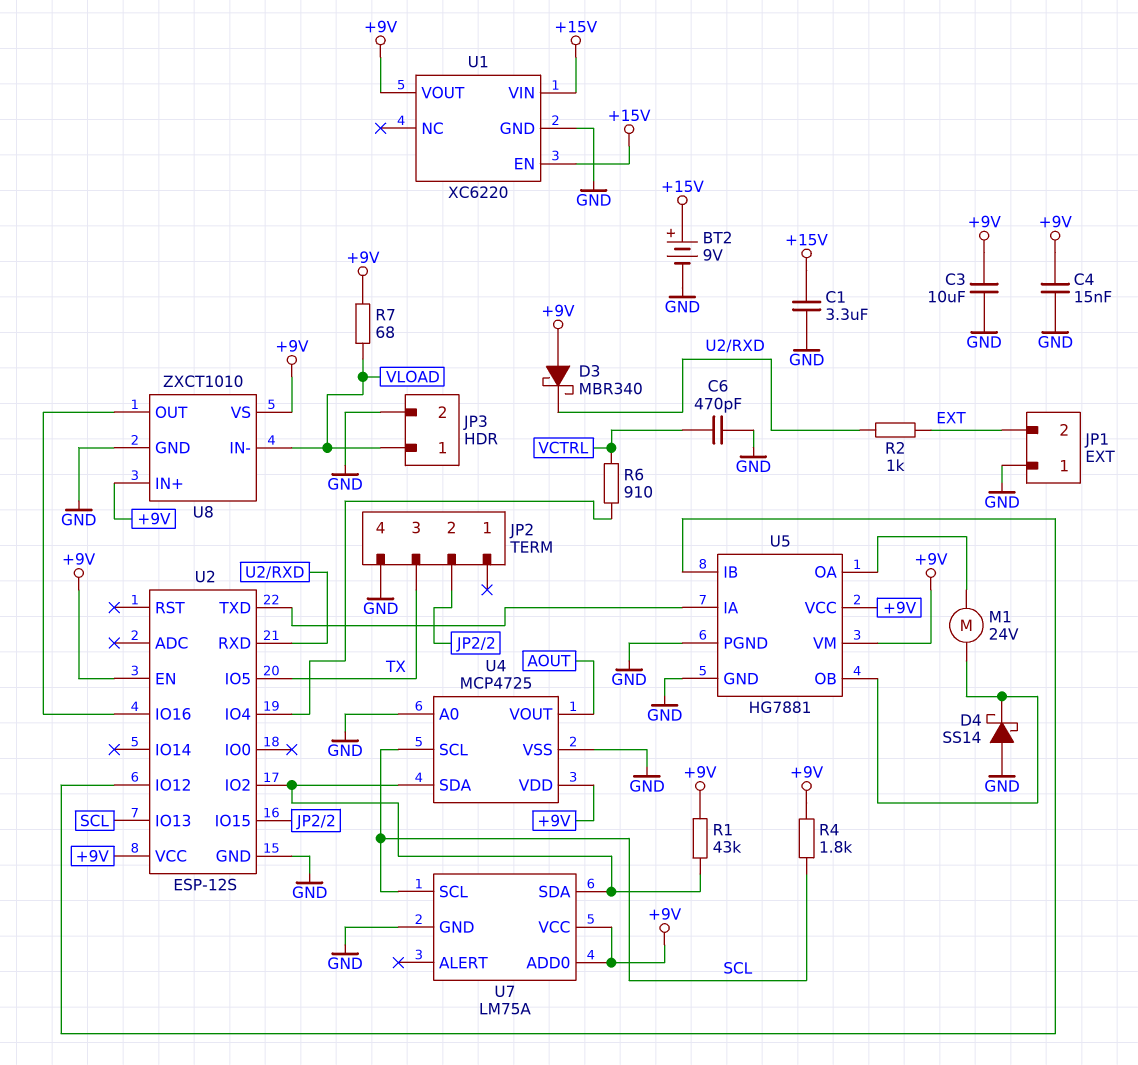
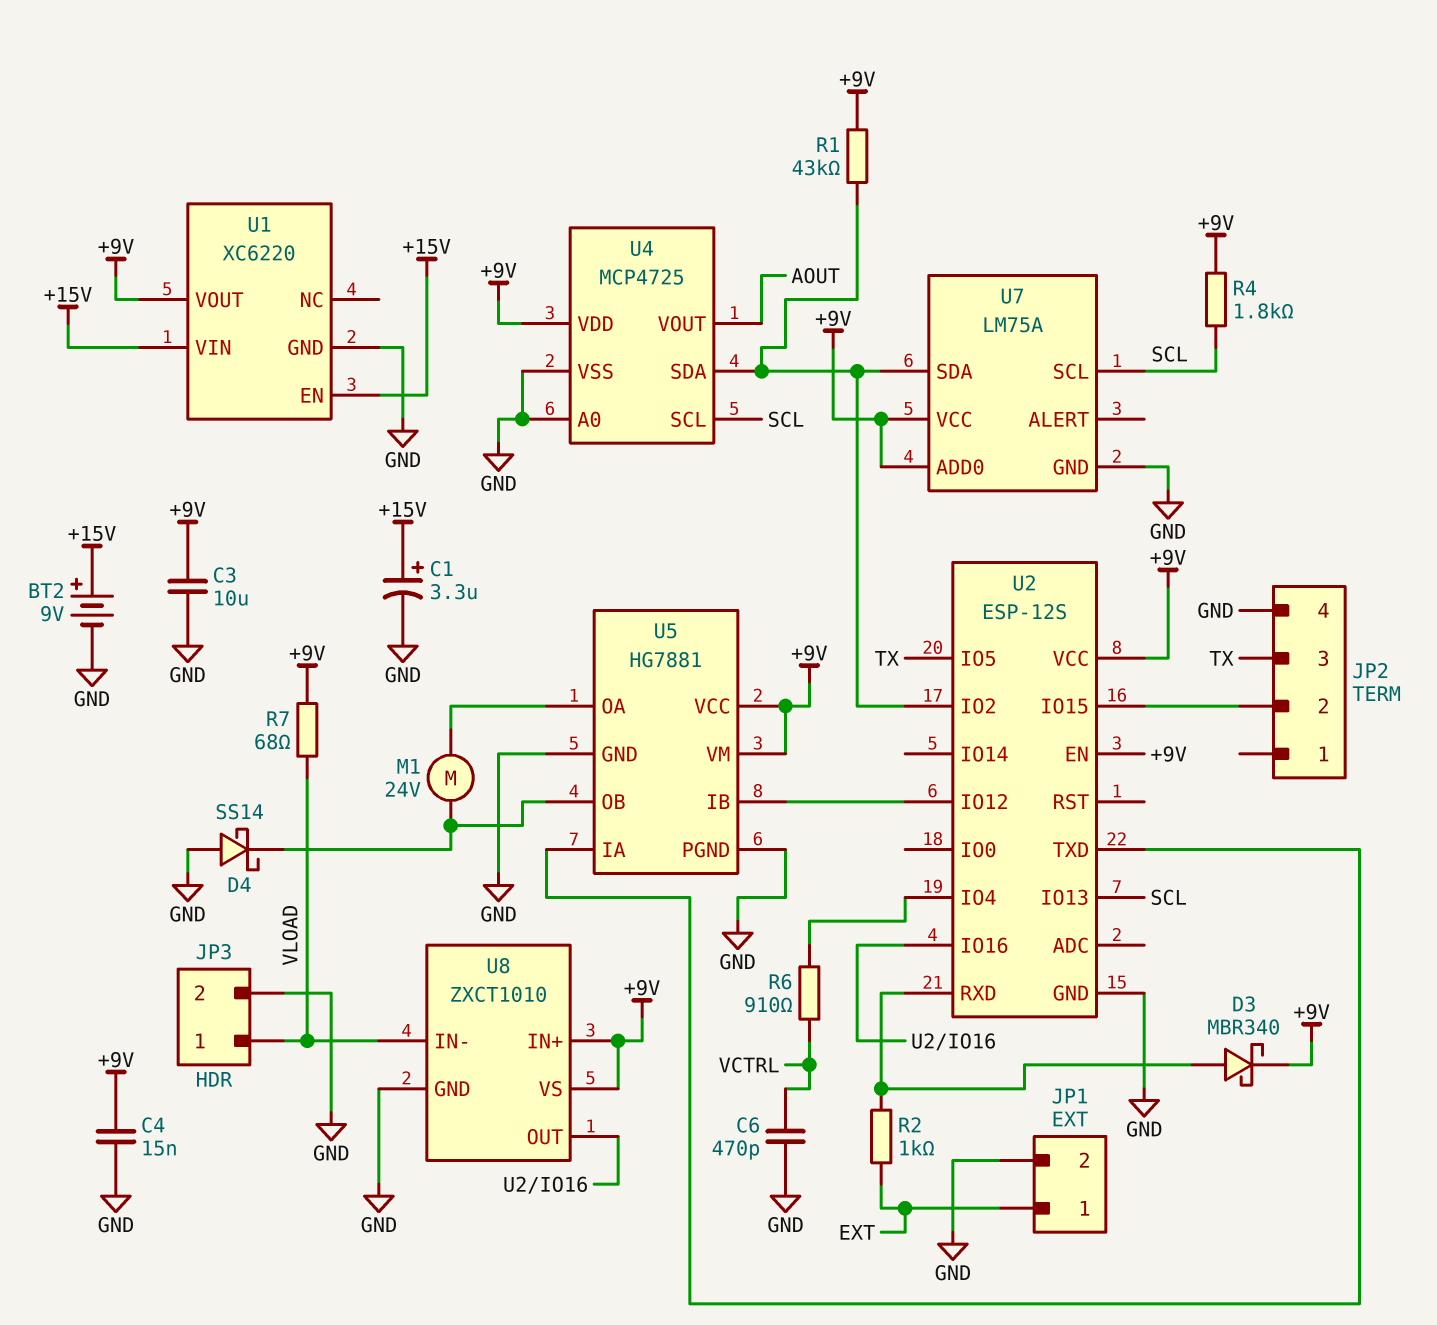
C1: 3.3uF (+15V, GND) -> 3.3uF (plus +15V, minus GND)
D3: schottky MBR340 (A +9V, K U2/RXD) -> schottky MBR340 (A U2/RXD, K +9V)
JP1 pin 1: GND -> EXT
JP1 pin 2: EXT -> GND

